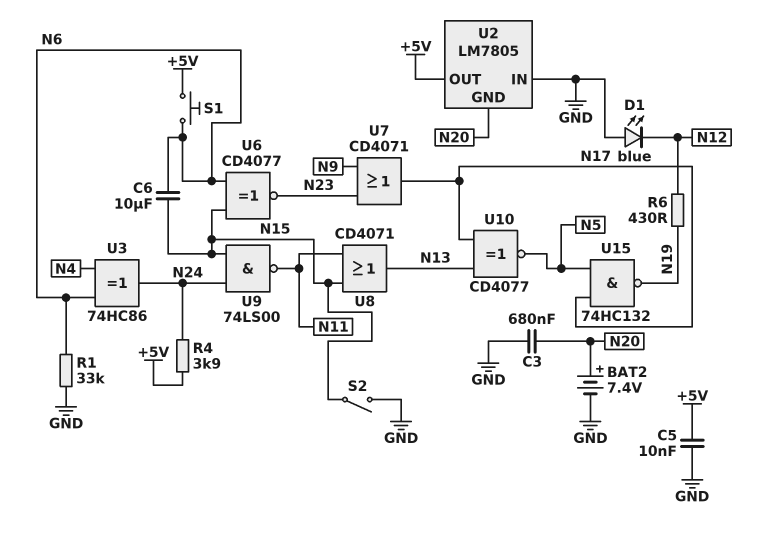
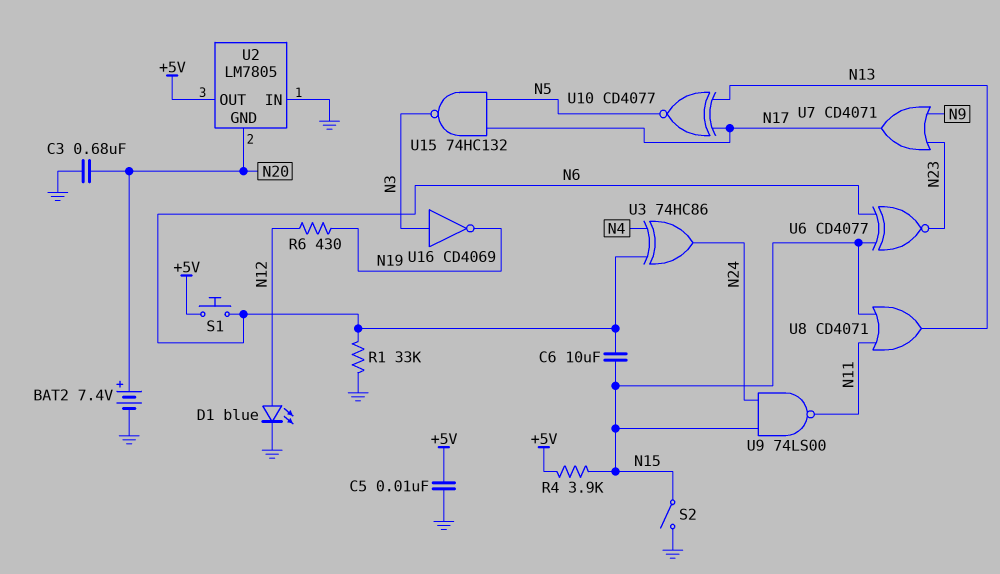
D1: LED blue (A GND, K N12) -> LED blue (A N12, K GND)
R4: 3.9k (+5V, N24) -> 3.9k (+5V, N15)
U15: NAND 74HC132 (in N5, in N17, out N19) -> NAND 74HC132 (in N5, in N17, out N3)
U16: none -> NOT CD4069 (in N3, out N19)

